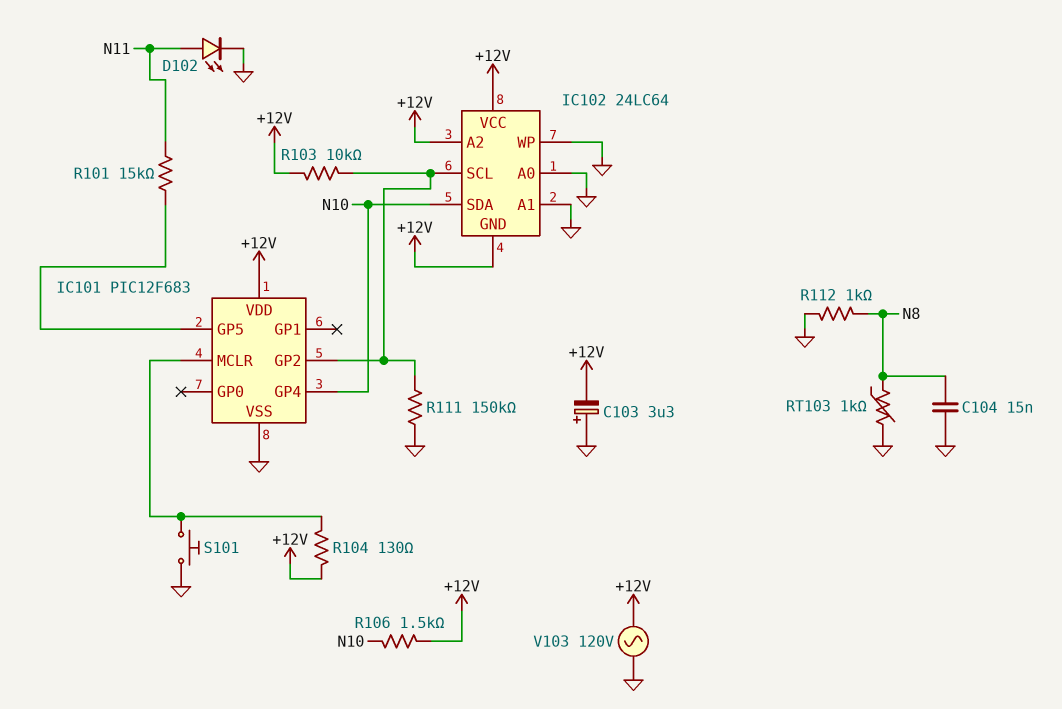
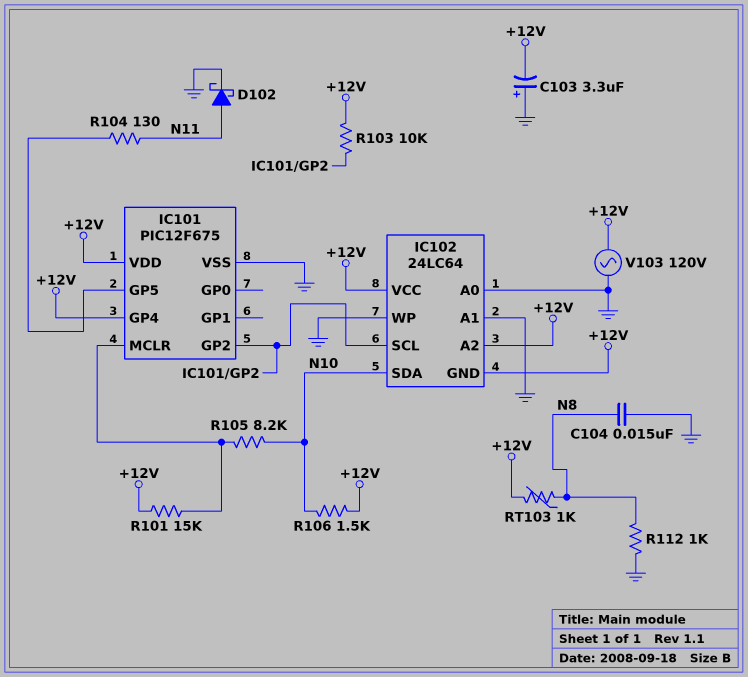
D102: LED (A N11, K GND) -> schottky (A N11, K GND)
IC101: PIC12F683 -> PIC12F675
IC101 pin GP4: N10 -> +12V
R101: 15k (IC101/GP5, N11) -> 15k (+12V, IC101/MCLR)
R104: 130 (+12V, IC101/MCLR) -> 130 (IC101/GP5, N11)
R105: none -> 8.2k (IC101/MCLR, N10)
R111: 150k (GND, IC101/GP2) -> none
RT103: 1k (GND, N8) -> 1k (+12V, N8)
S101: button (GND, IC101/MCLR) -> none

